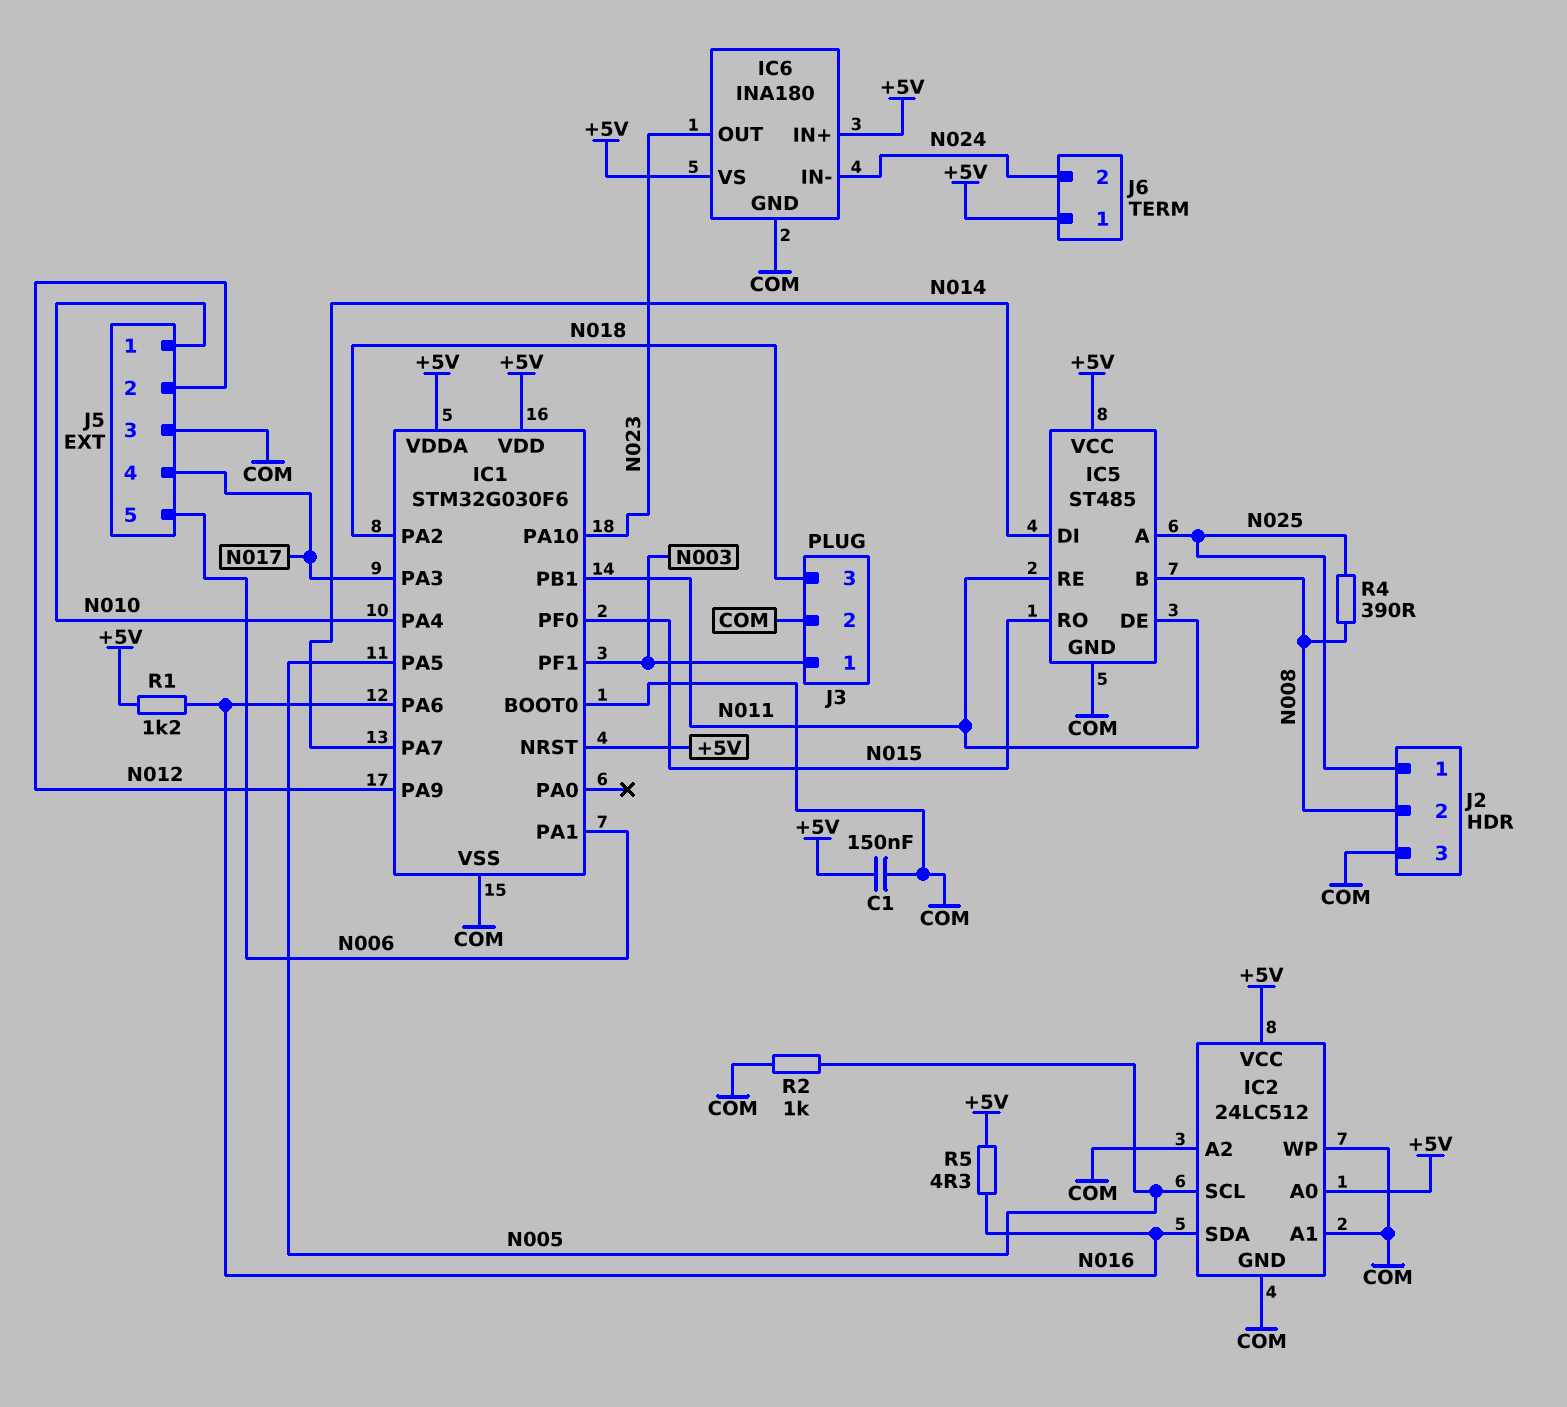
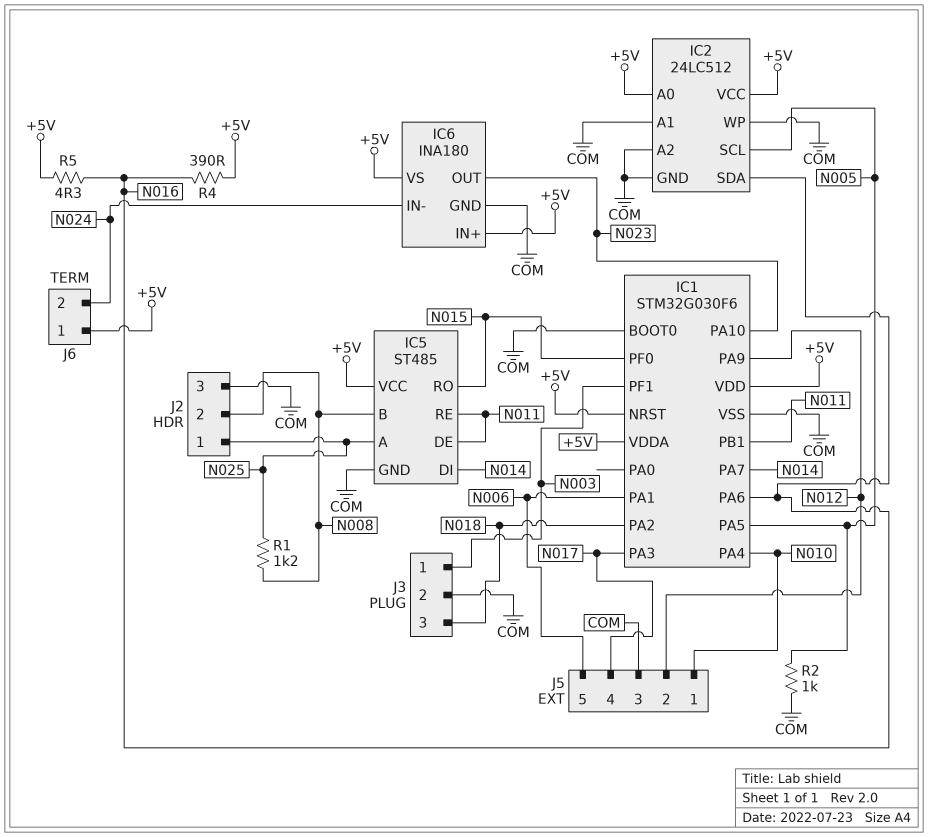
C1: 150nF (+5V, COM) -> none
R1: 1.2k (+5V, N016) -> 1.2k (N008, N025)
R4: 390 (N008, N025) -> 390 (+5V, N016)

